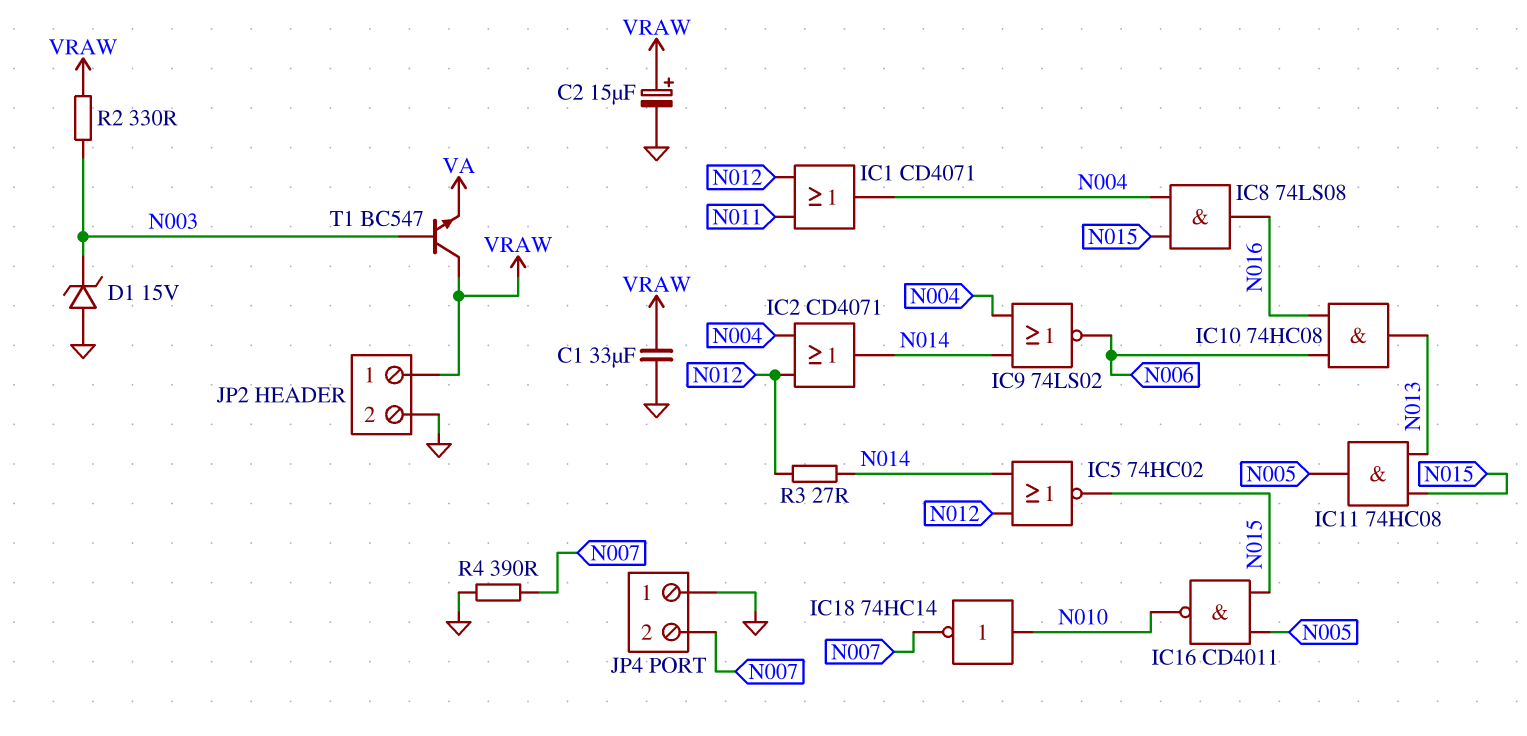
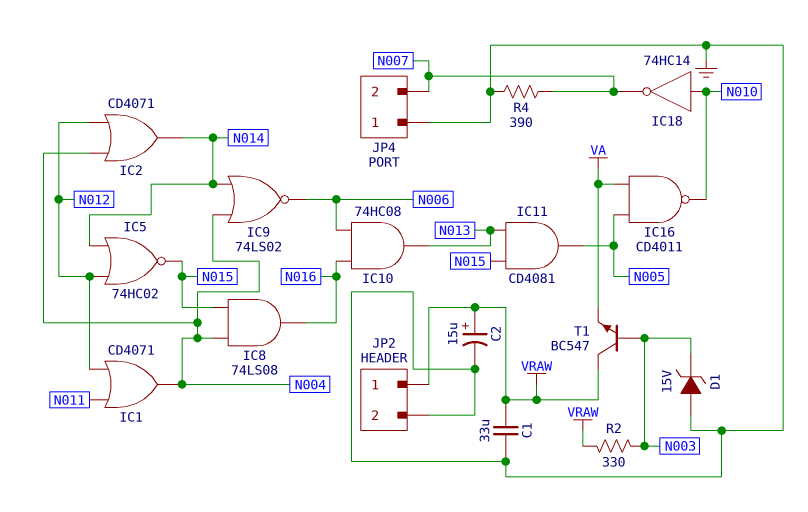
IC11: AND 74HC08 (in N013, in N015, out N005) -> AND CD4081 (in N013, in N015, out N005)
IC16: NAND CD4011 (in N005, in N015, out N010) -> NAND CD4011 (in N005, in VA, out N010)
R3: 27 (N012, N014) -> none

